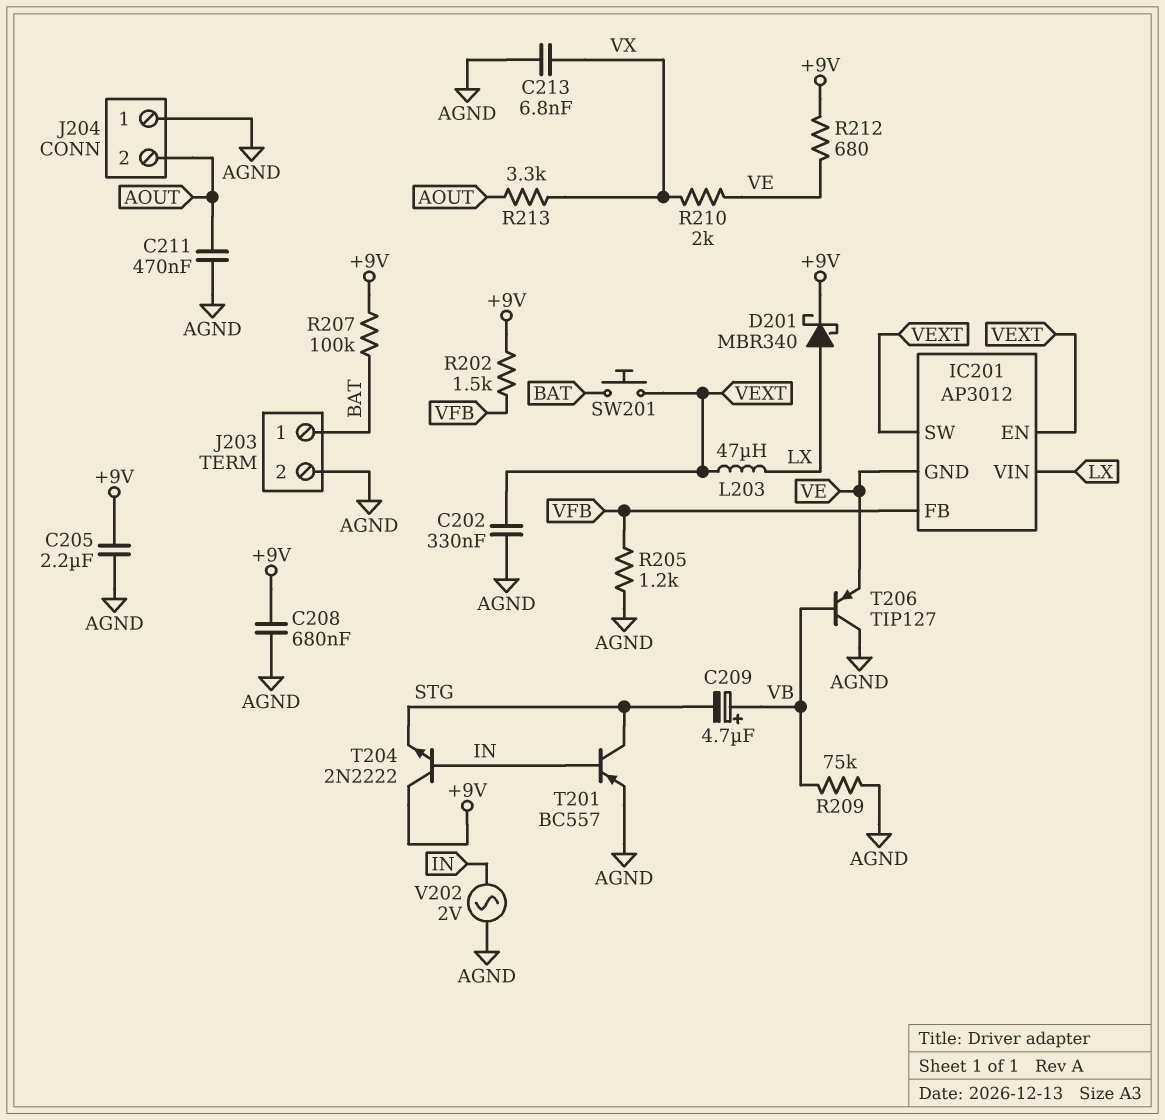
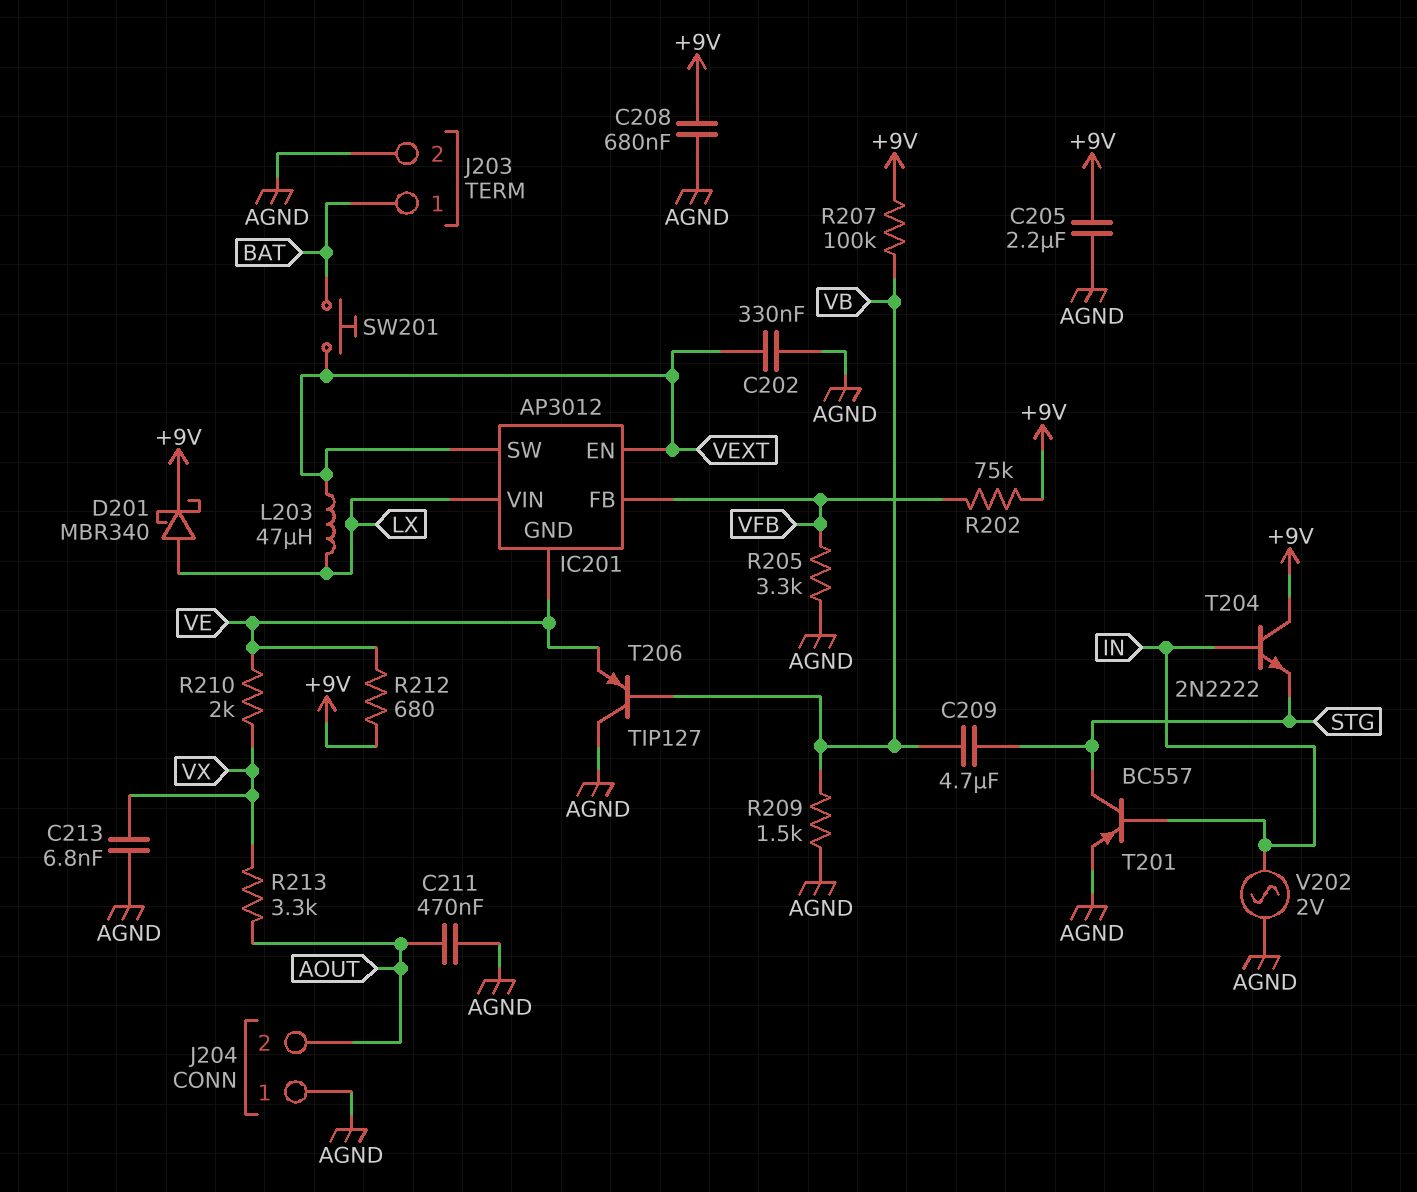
C209: 4.7uF (plus VB, minus STG) -> 4.7uF (STG, VB)
R202: 1.5k (+9V, VFB) -> 75k (+9V, VFB)
R205: 1.2k (AGND, VFB) -> 3.3k (AGND, VFB)
R207: 100k (+9V, BAT) -> 100k (+9V, VB)
R209: 75k (AGND, VB) -> 1.5k (AGND, VB)

